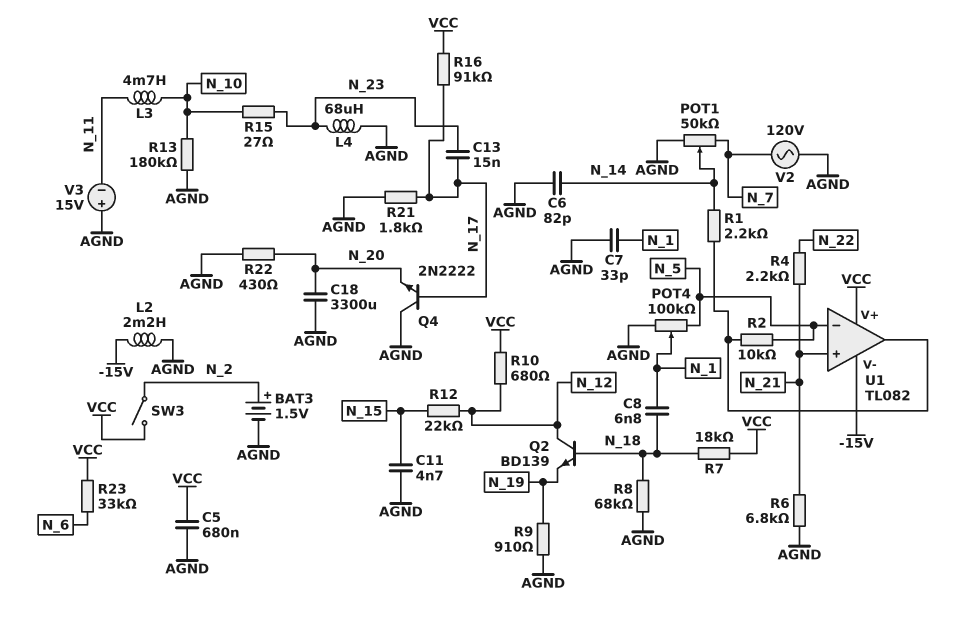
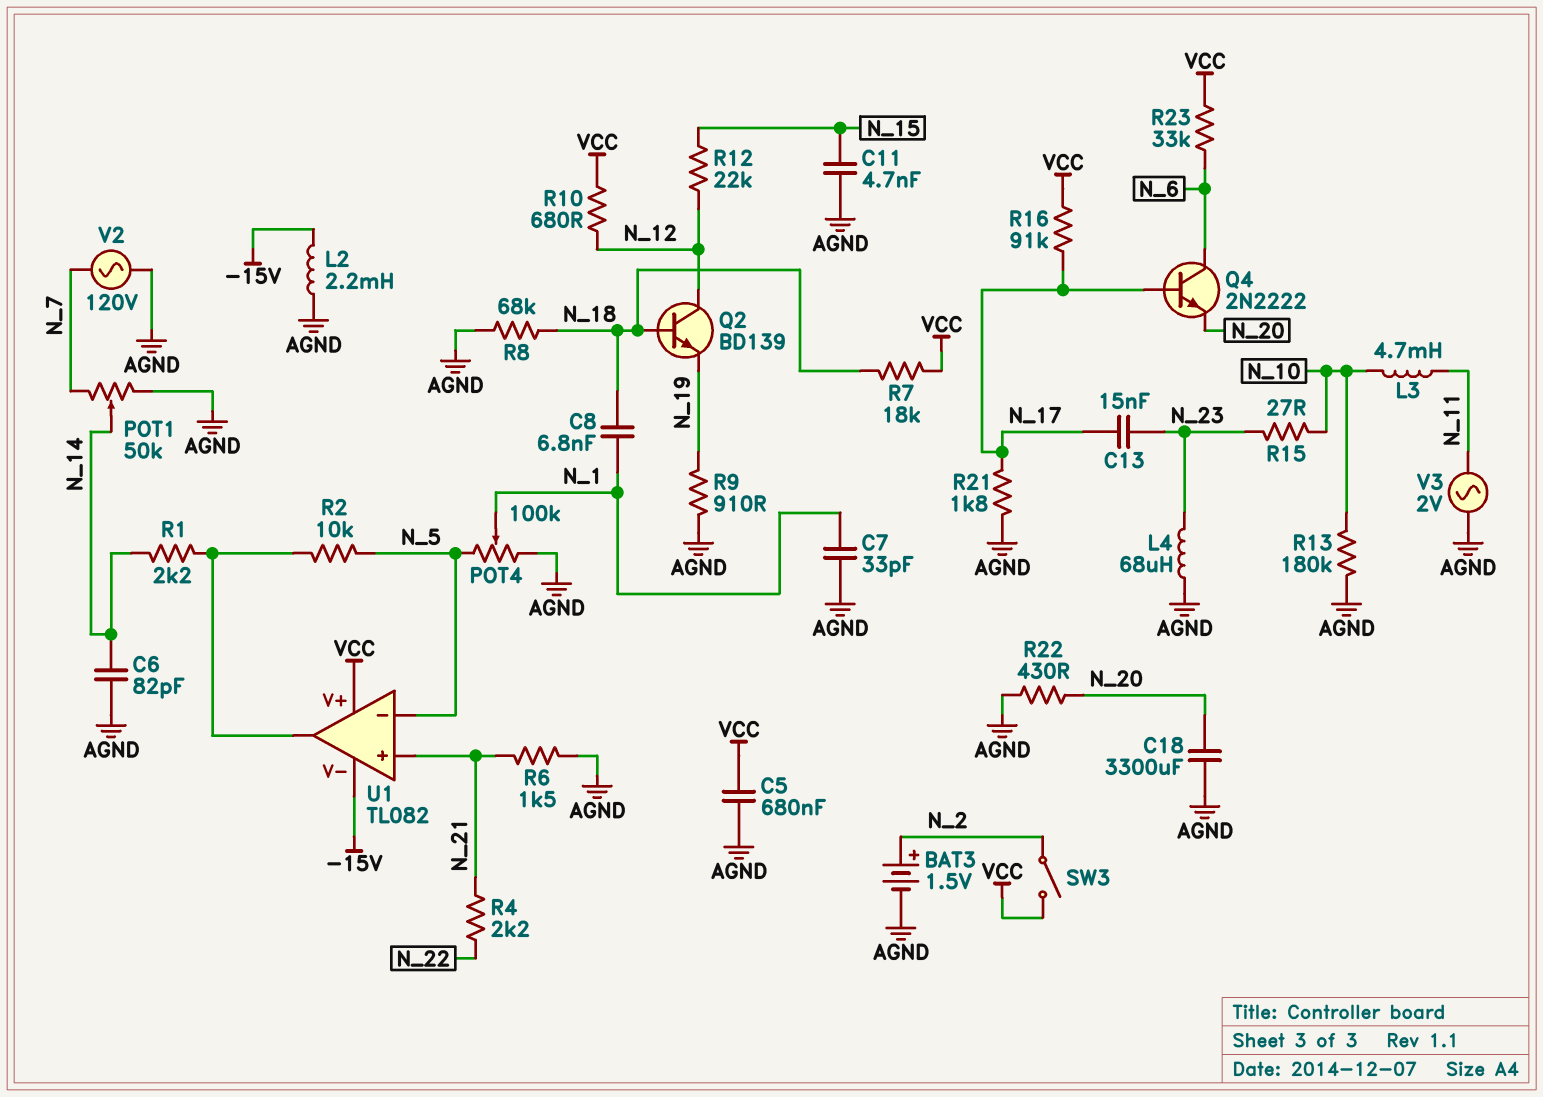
Q4: NPN 2N2222 (B N_17, C AGND, E N_20) -> NPN 2N2222 (B N_17, C N_6, E N_20)
R6: 6.8k (AGND, N_21) -> 1.5k (AGND, N_21)
V3: 15V (plus AGND, minus N_11) -> AC 2V (AGND, N_11)

